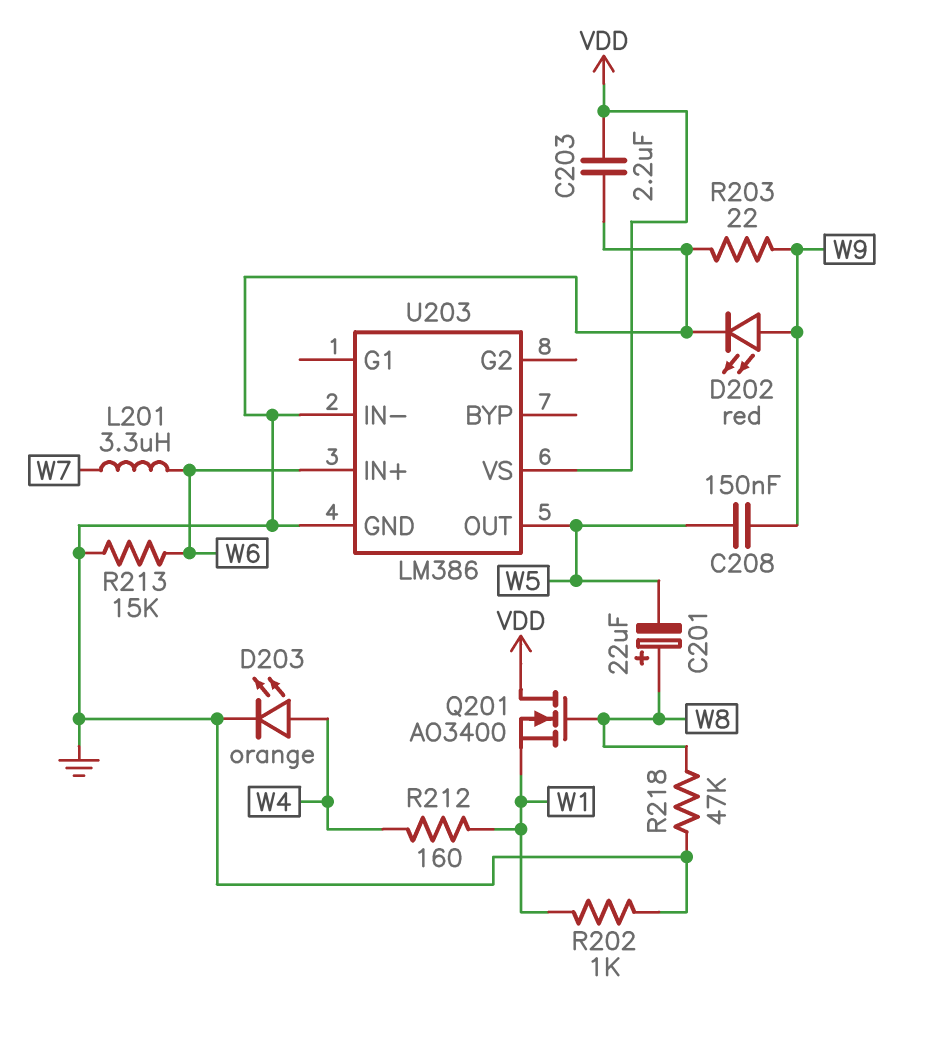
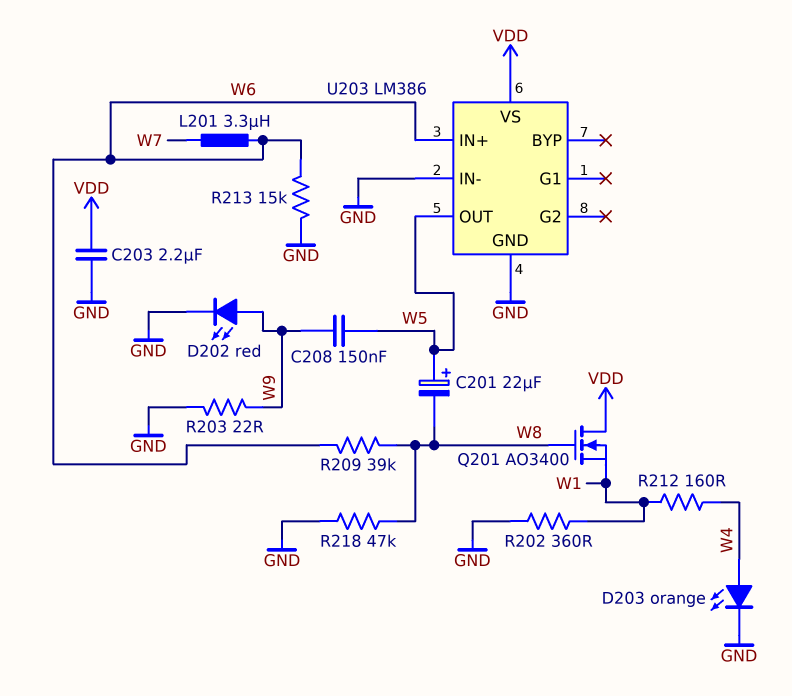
C201: 22uF (plus W8, minus W5) -> 22uF (plus W5, minus W8)
R202: 1k (GND, W1) -> 360 (GND, W1)
R209: none -> 39k (W6, W8)

